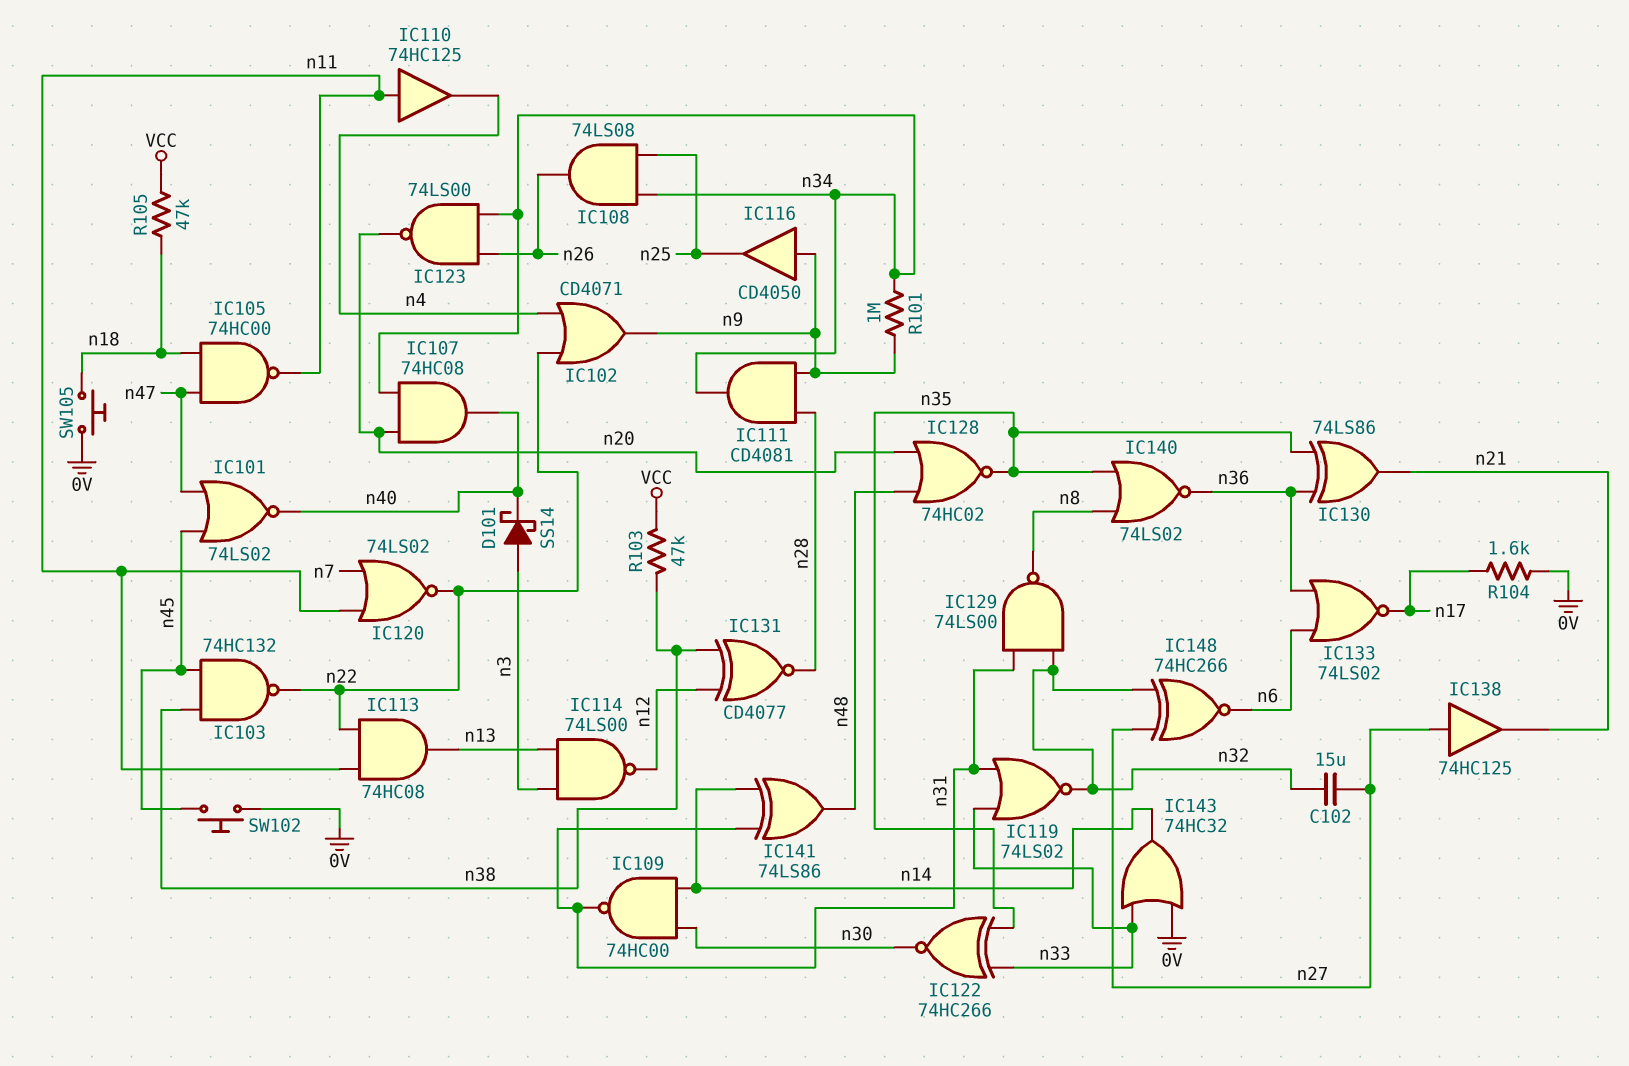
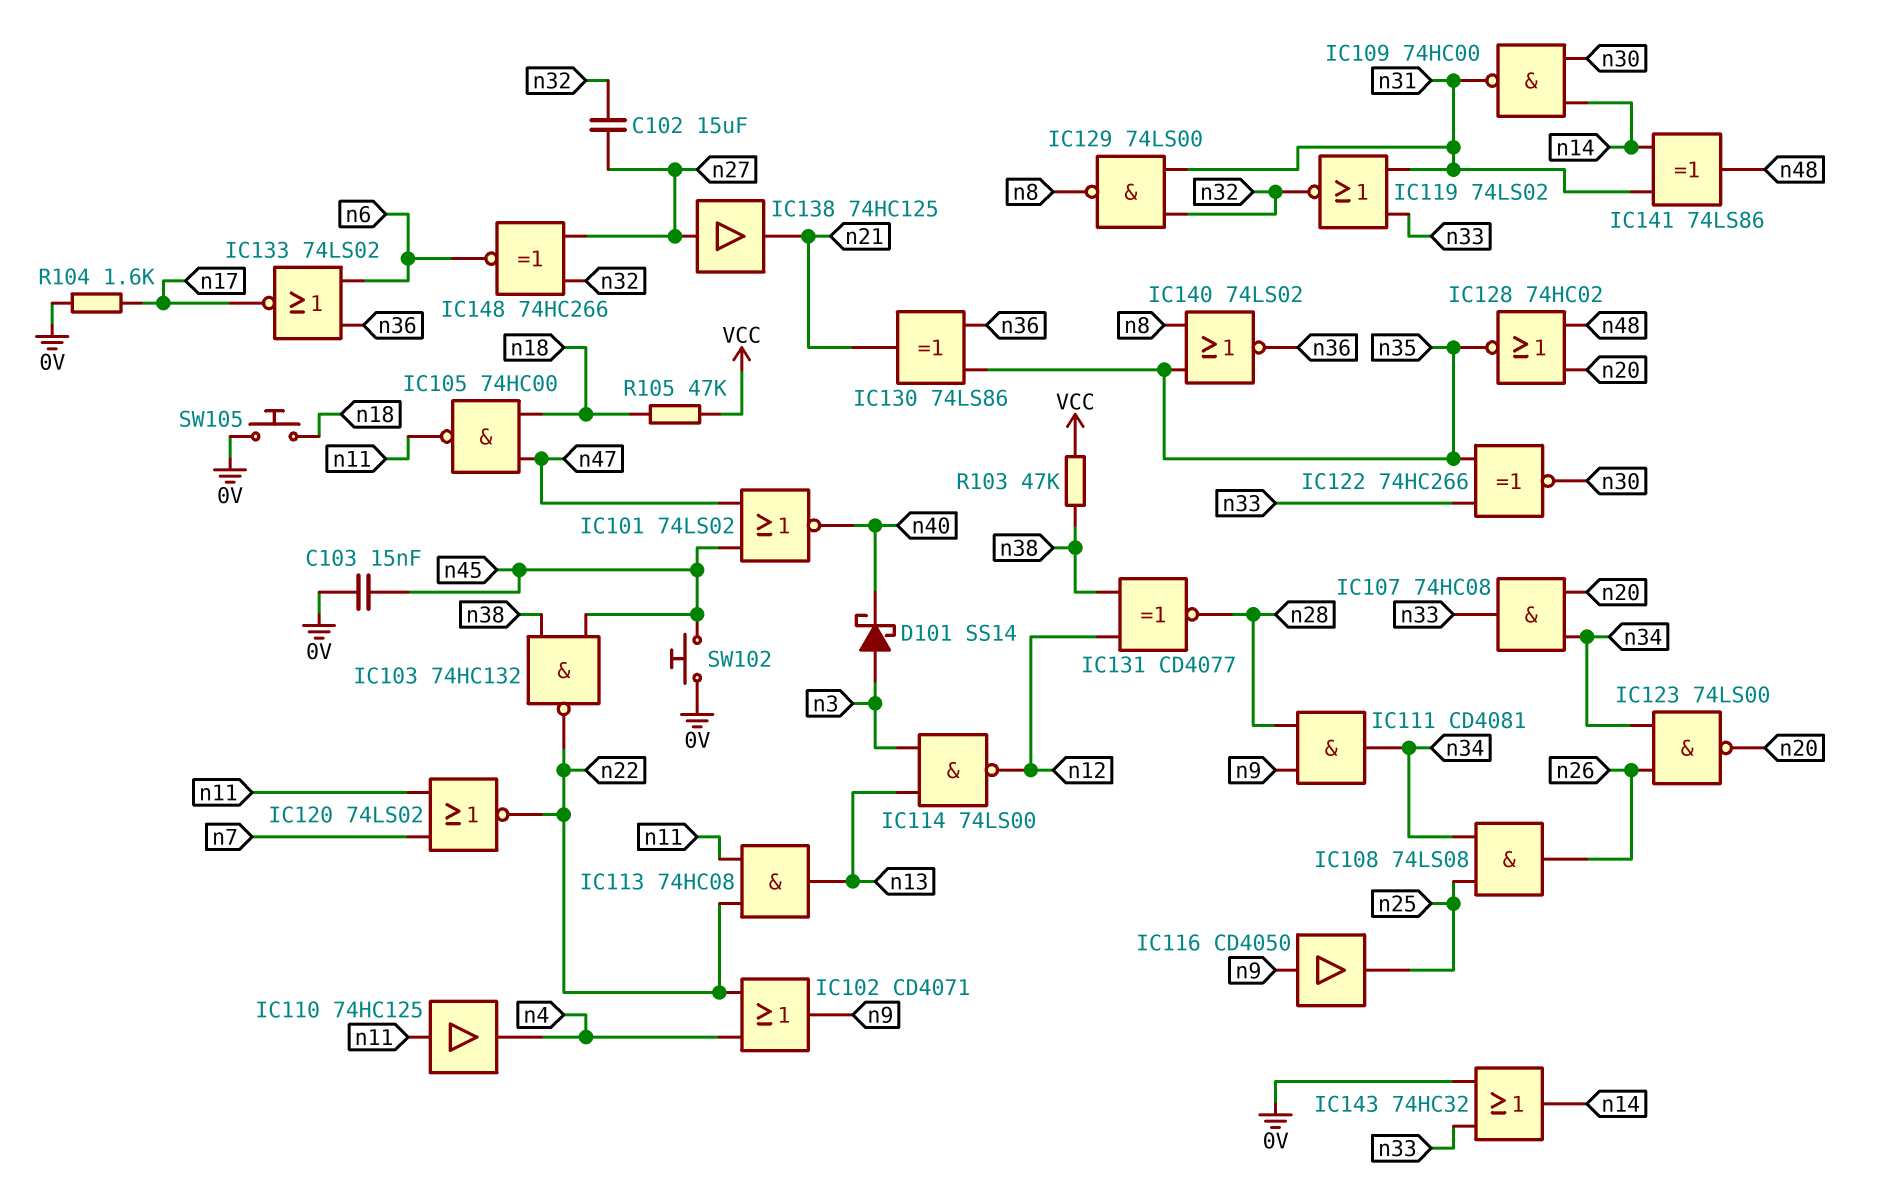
C103: none -> 15nF (0V, n45)
IC107: AND 74HC08 (in n20, in n34, out n40) -> AND 74HC08 (in n20, in n34, out n33)
R101: 1M (n9, n34) -> none

